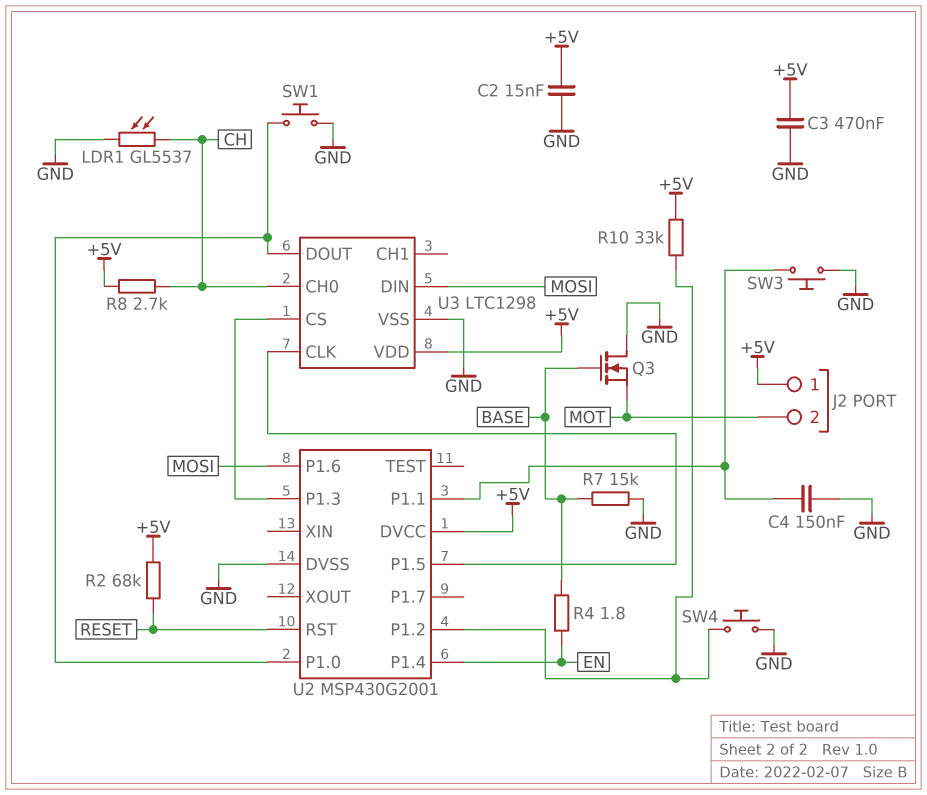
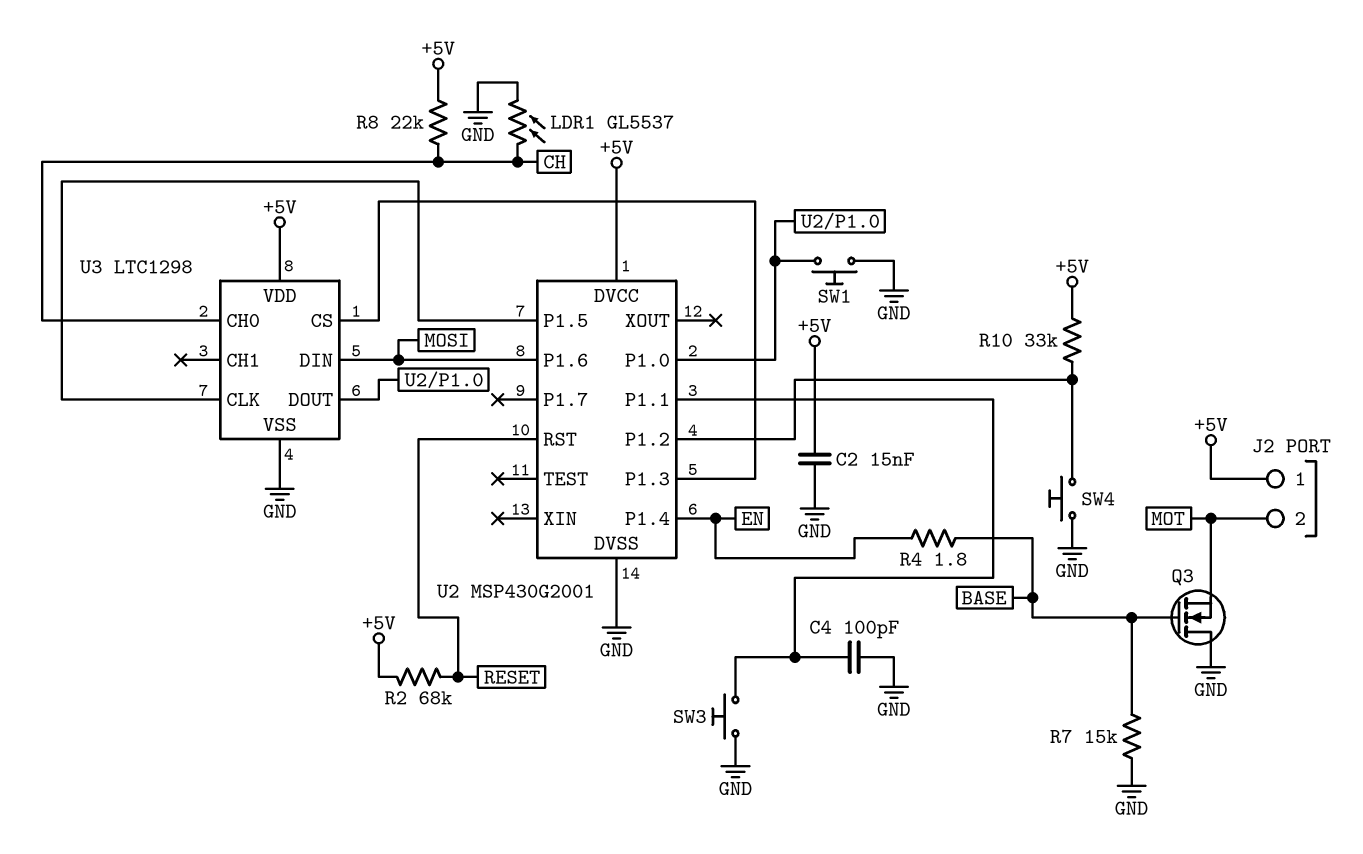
C3: 470nF (+5V, GND) -> none
C4: 150nF (GND, U2/P1.1) -> 100pF (GND, U2/P1.1)
R8: 2.7k (+5V, CH) -> 22k (+5V, CH)

